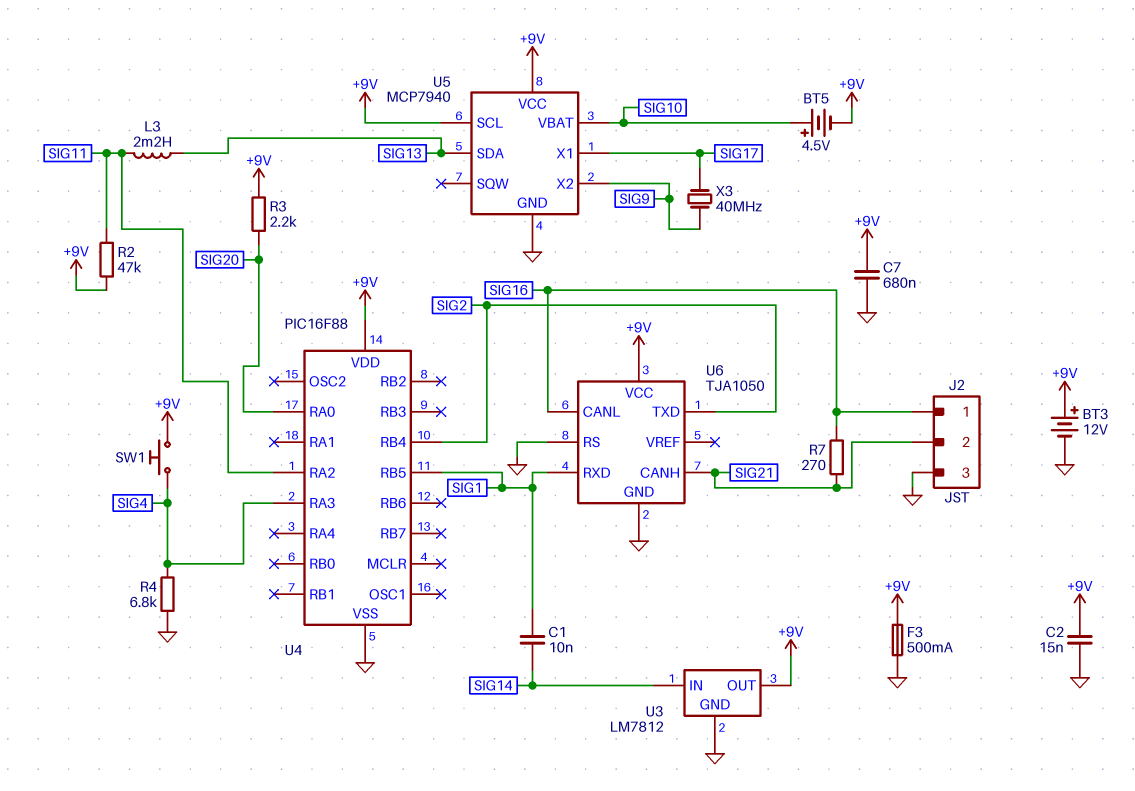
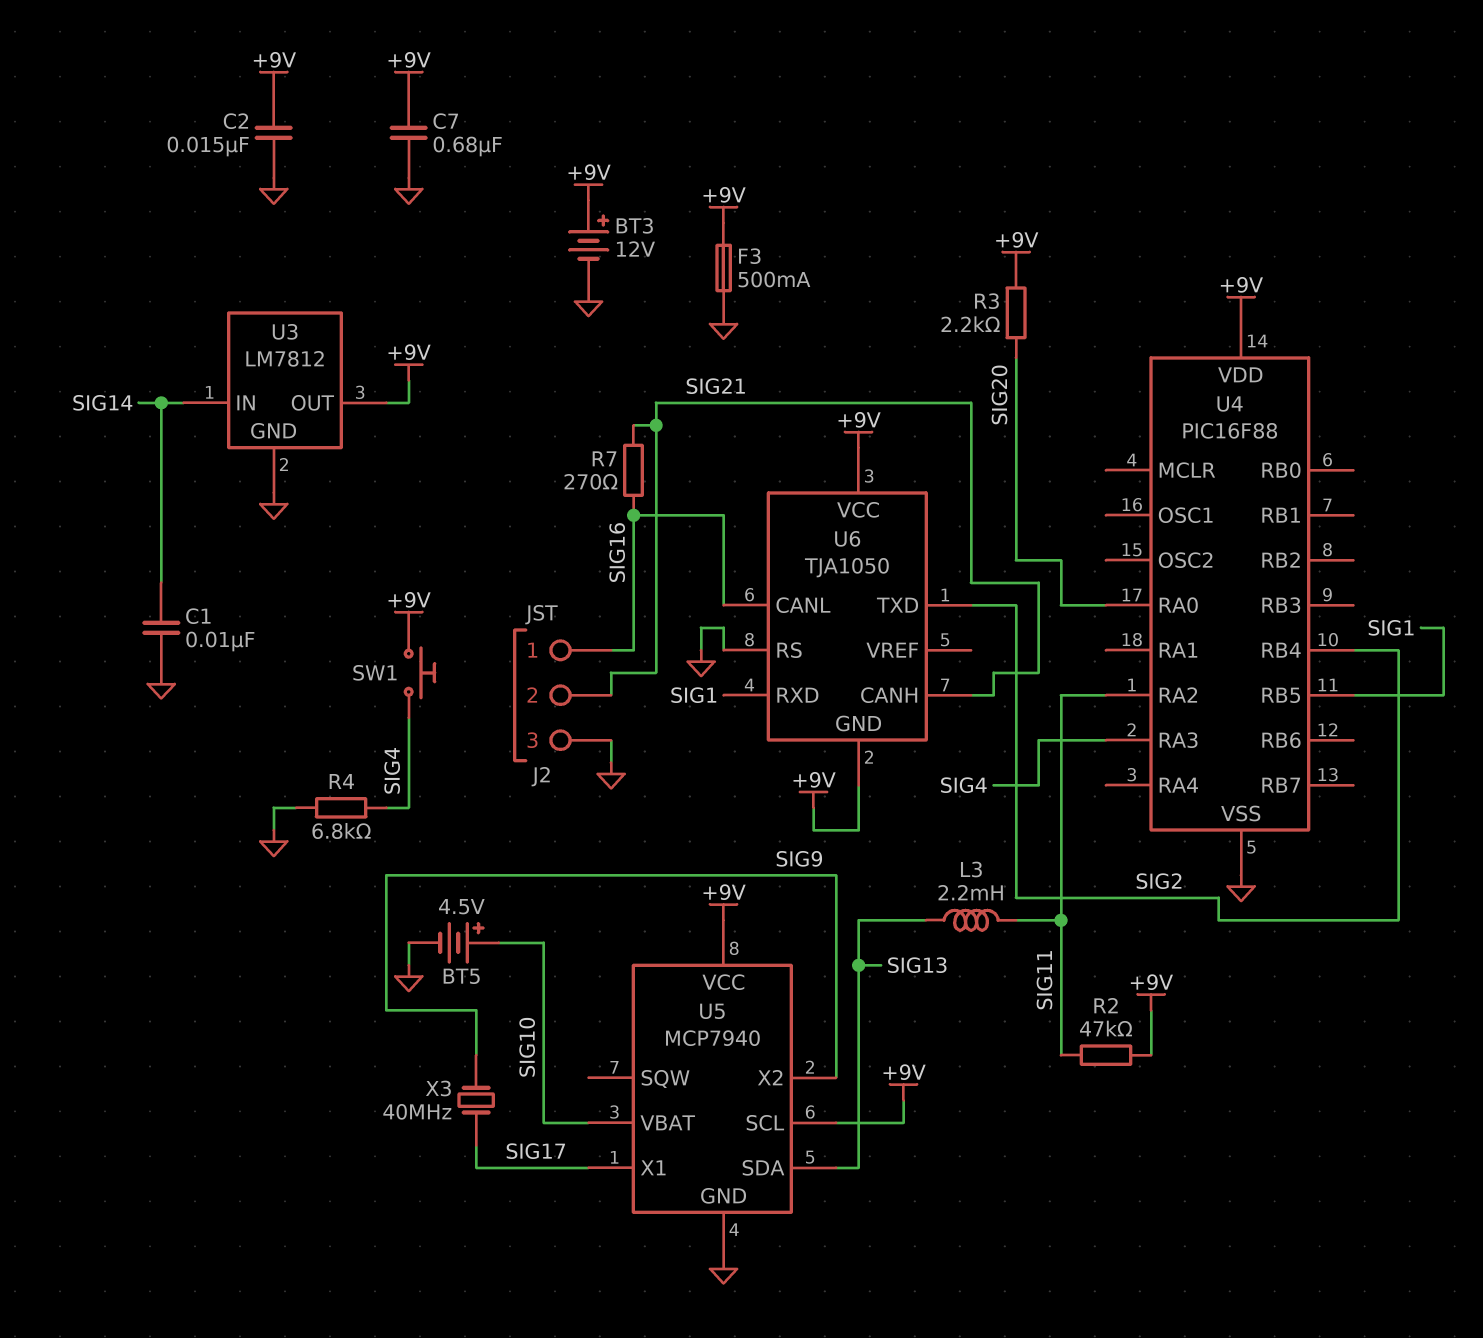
BT5: 4.5V (plus SIG10, minus +9V) -> 4.5V (plus SIG10, minus GND)
C1: 10nF (SIG1, SIG14) -> 10nF (GND, SIG14)
U6 pin GND: GND -> +9V

